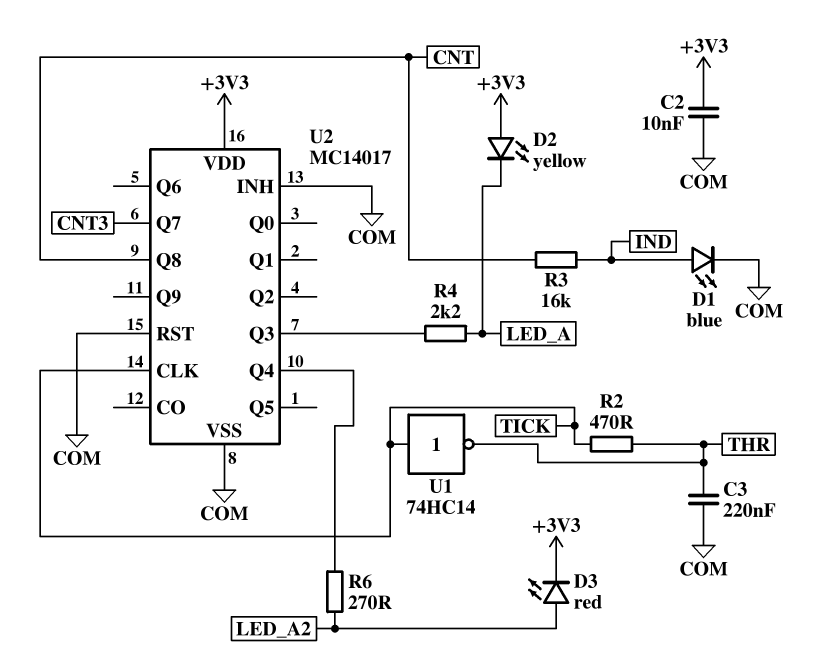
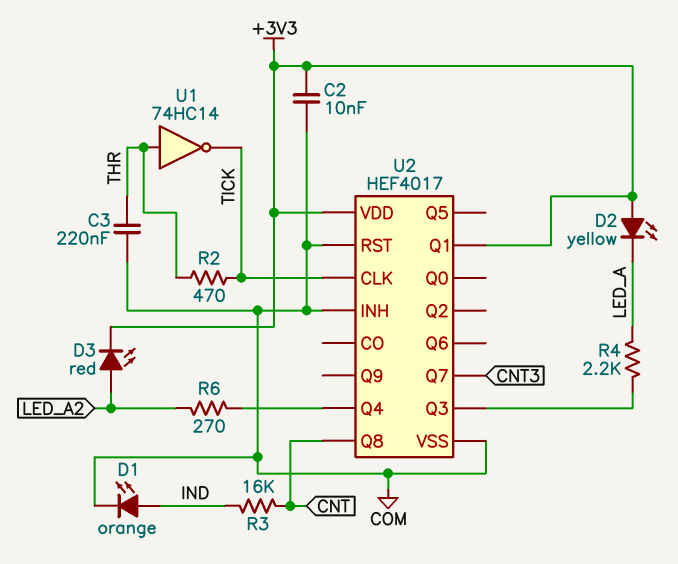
D1: LED blue (A IND, K COM) -> LED orange (A IND, K COM)
U1: NOT 74HC14 (in TICK, out THR) -> NOT 74HC14 (in THR, out TICK)
U2: MC14017 -> HEF4017
U2 pin Q1: none -> +3V3

